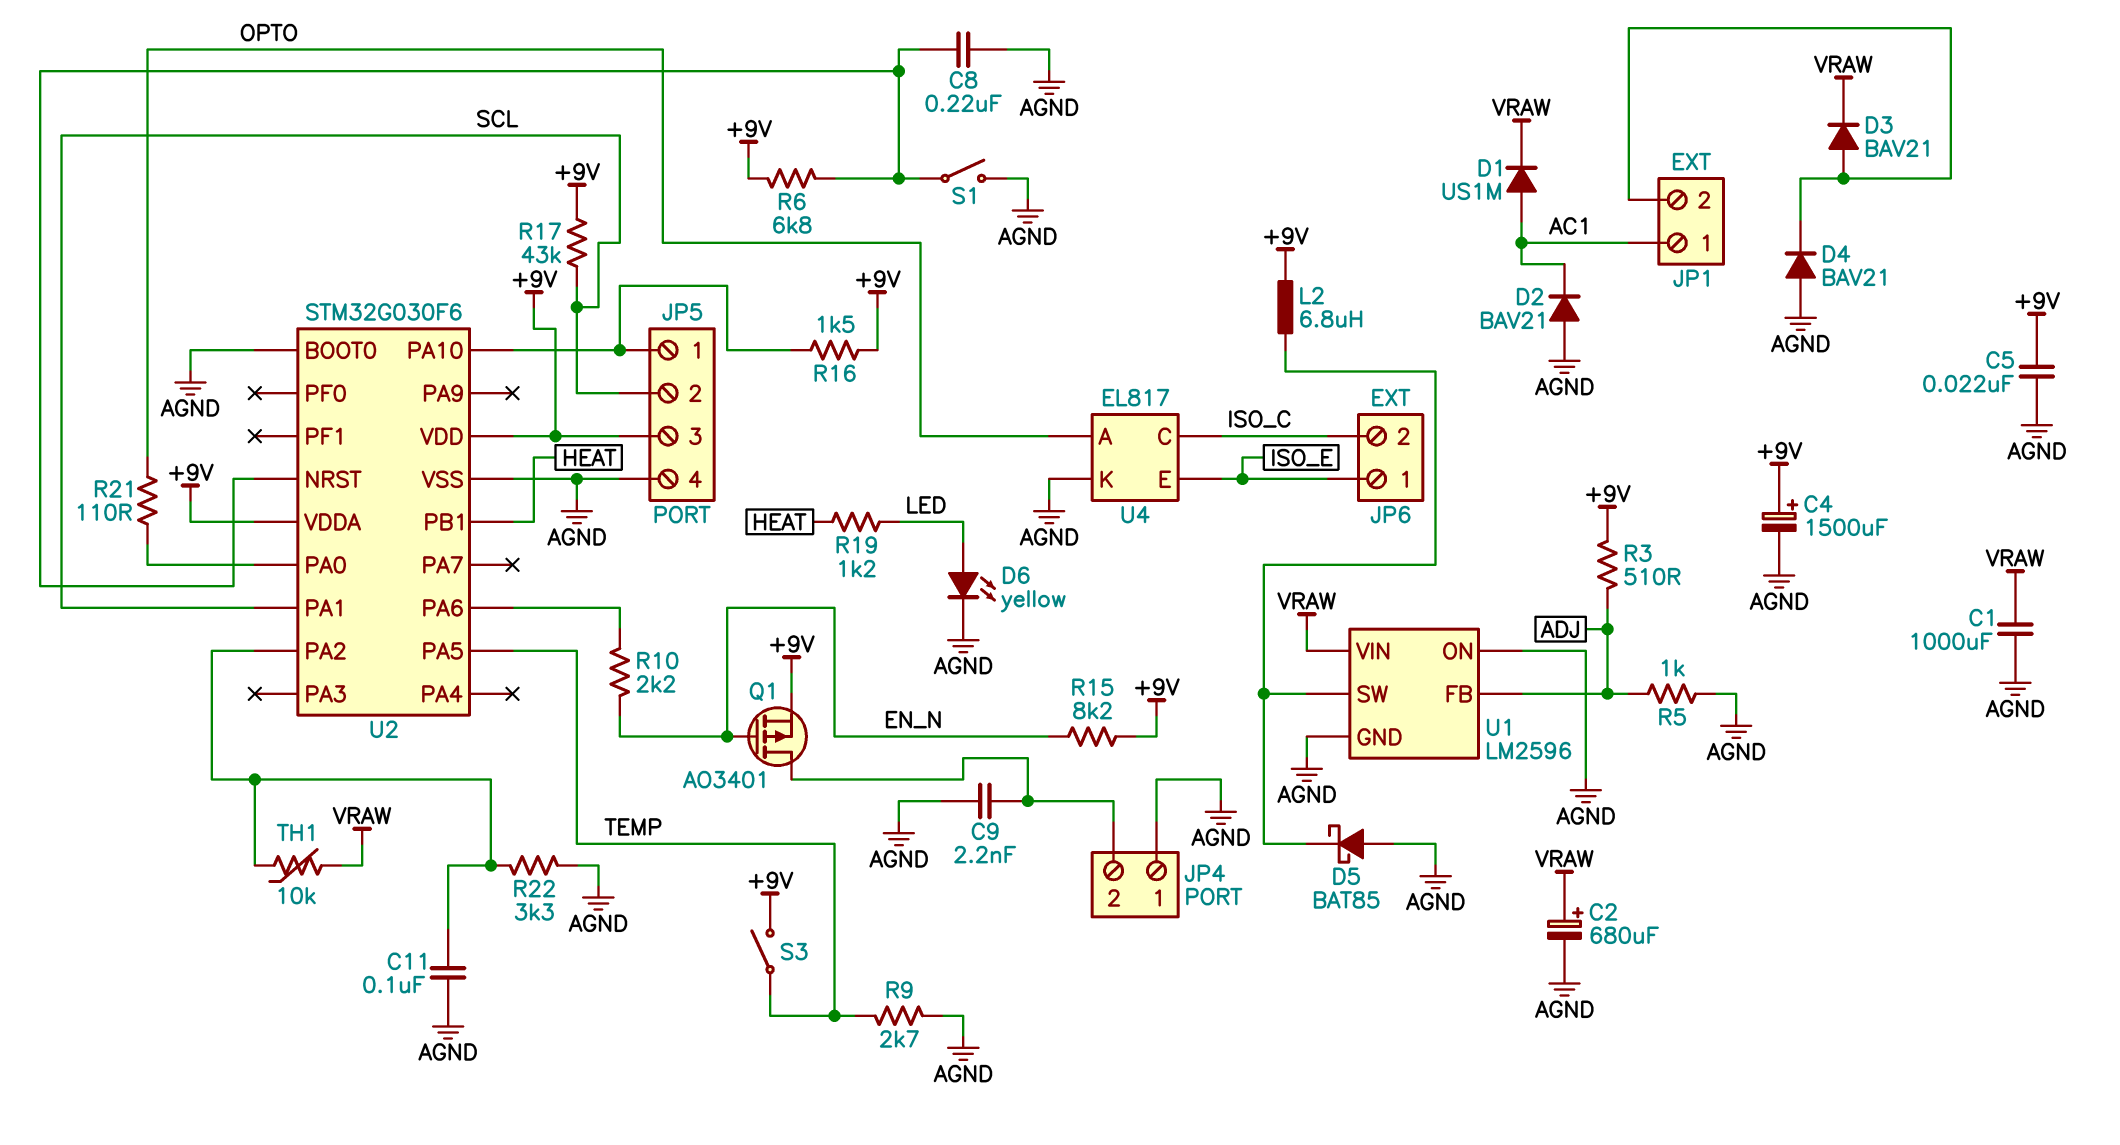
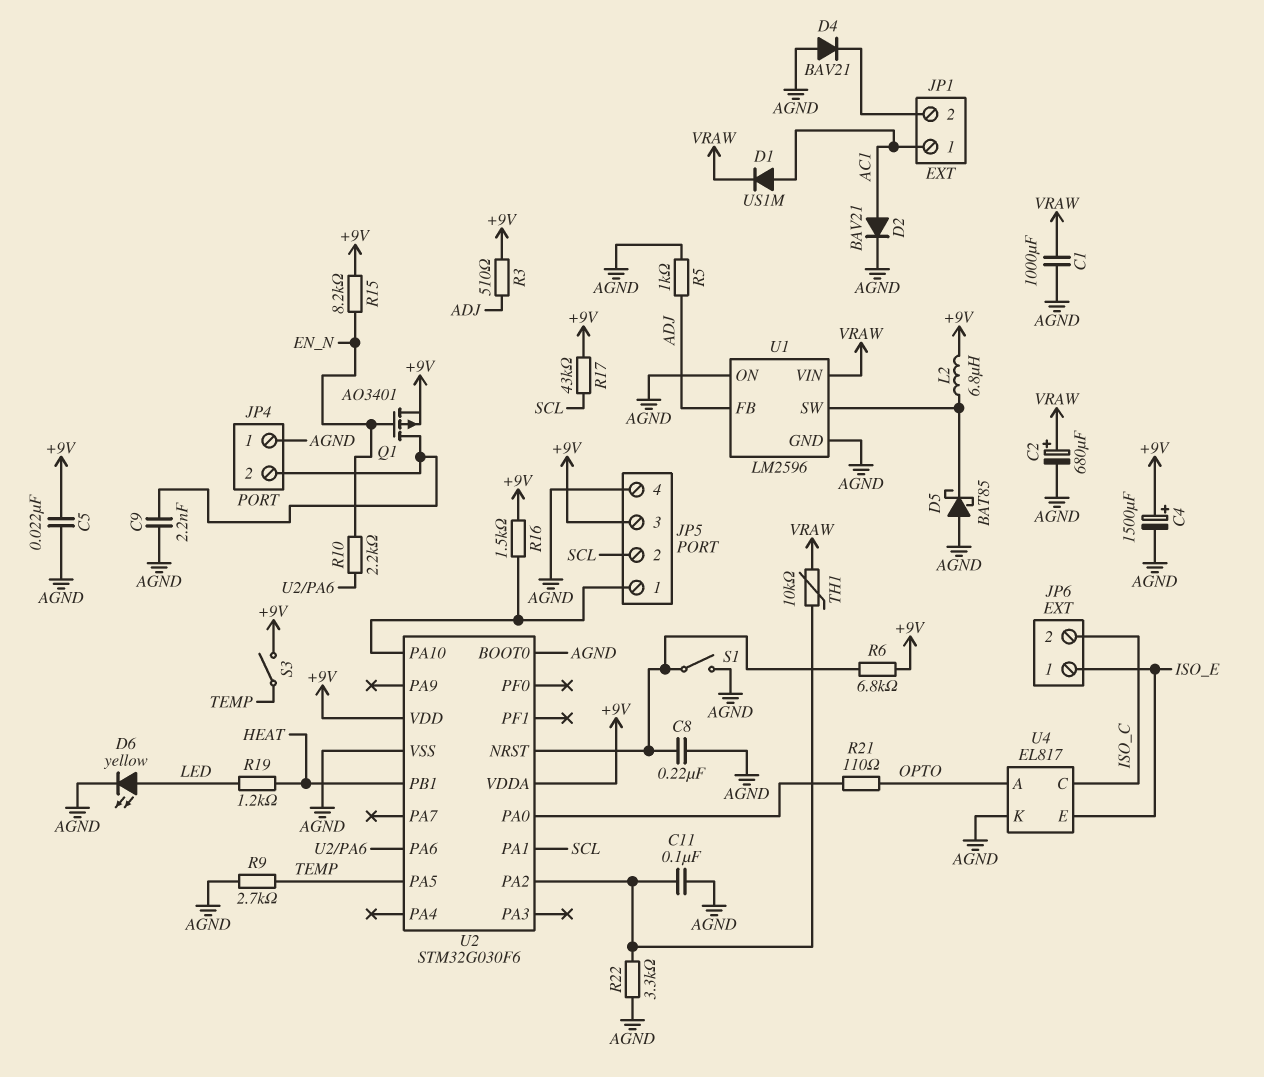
D2: diode BAV21 (A AGND, K AC1) -> diode BAV21 (A AC1, K AGND)
D3: diode BAV21 (A JP1/2, K VRAW) -> none

